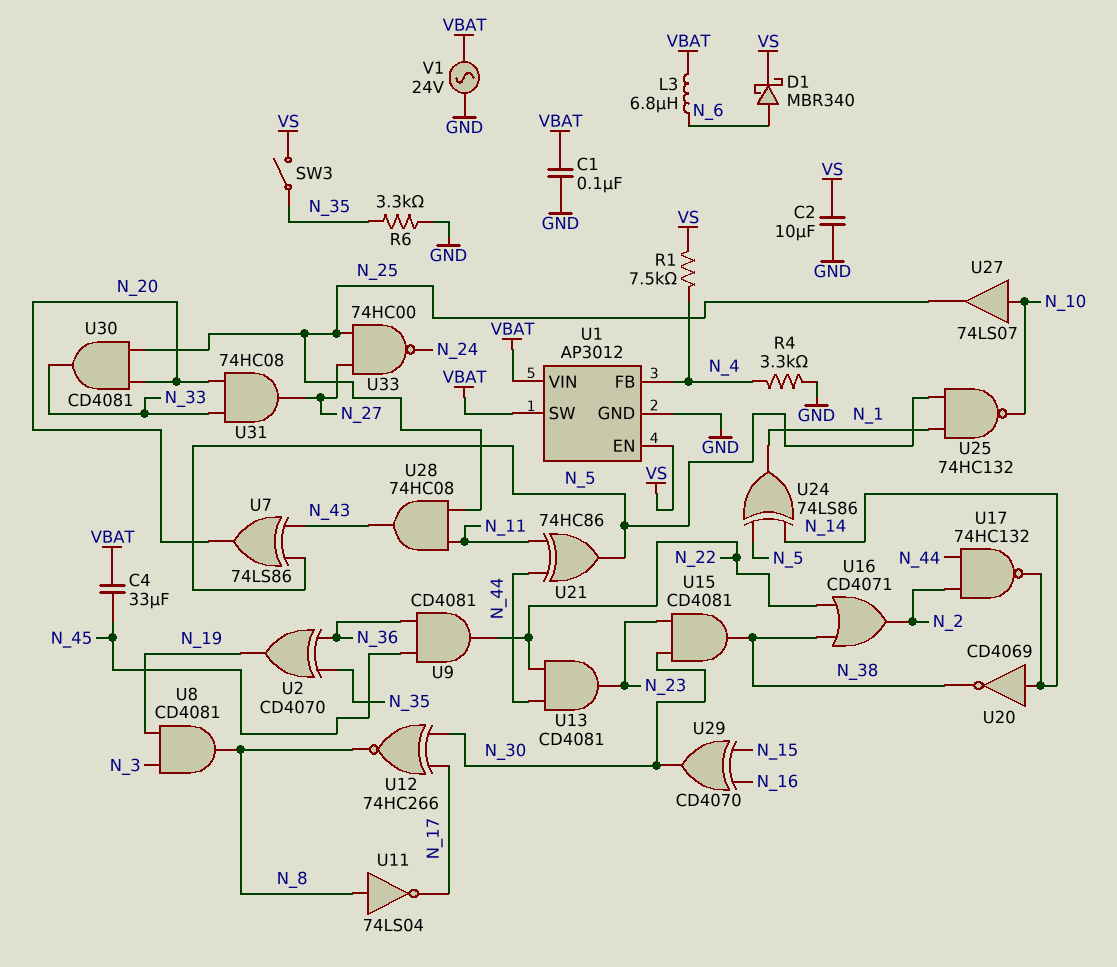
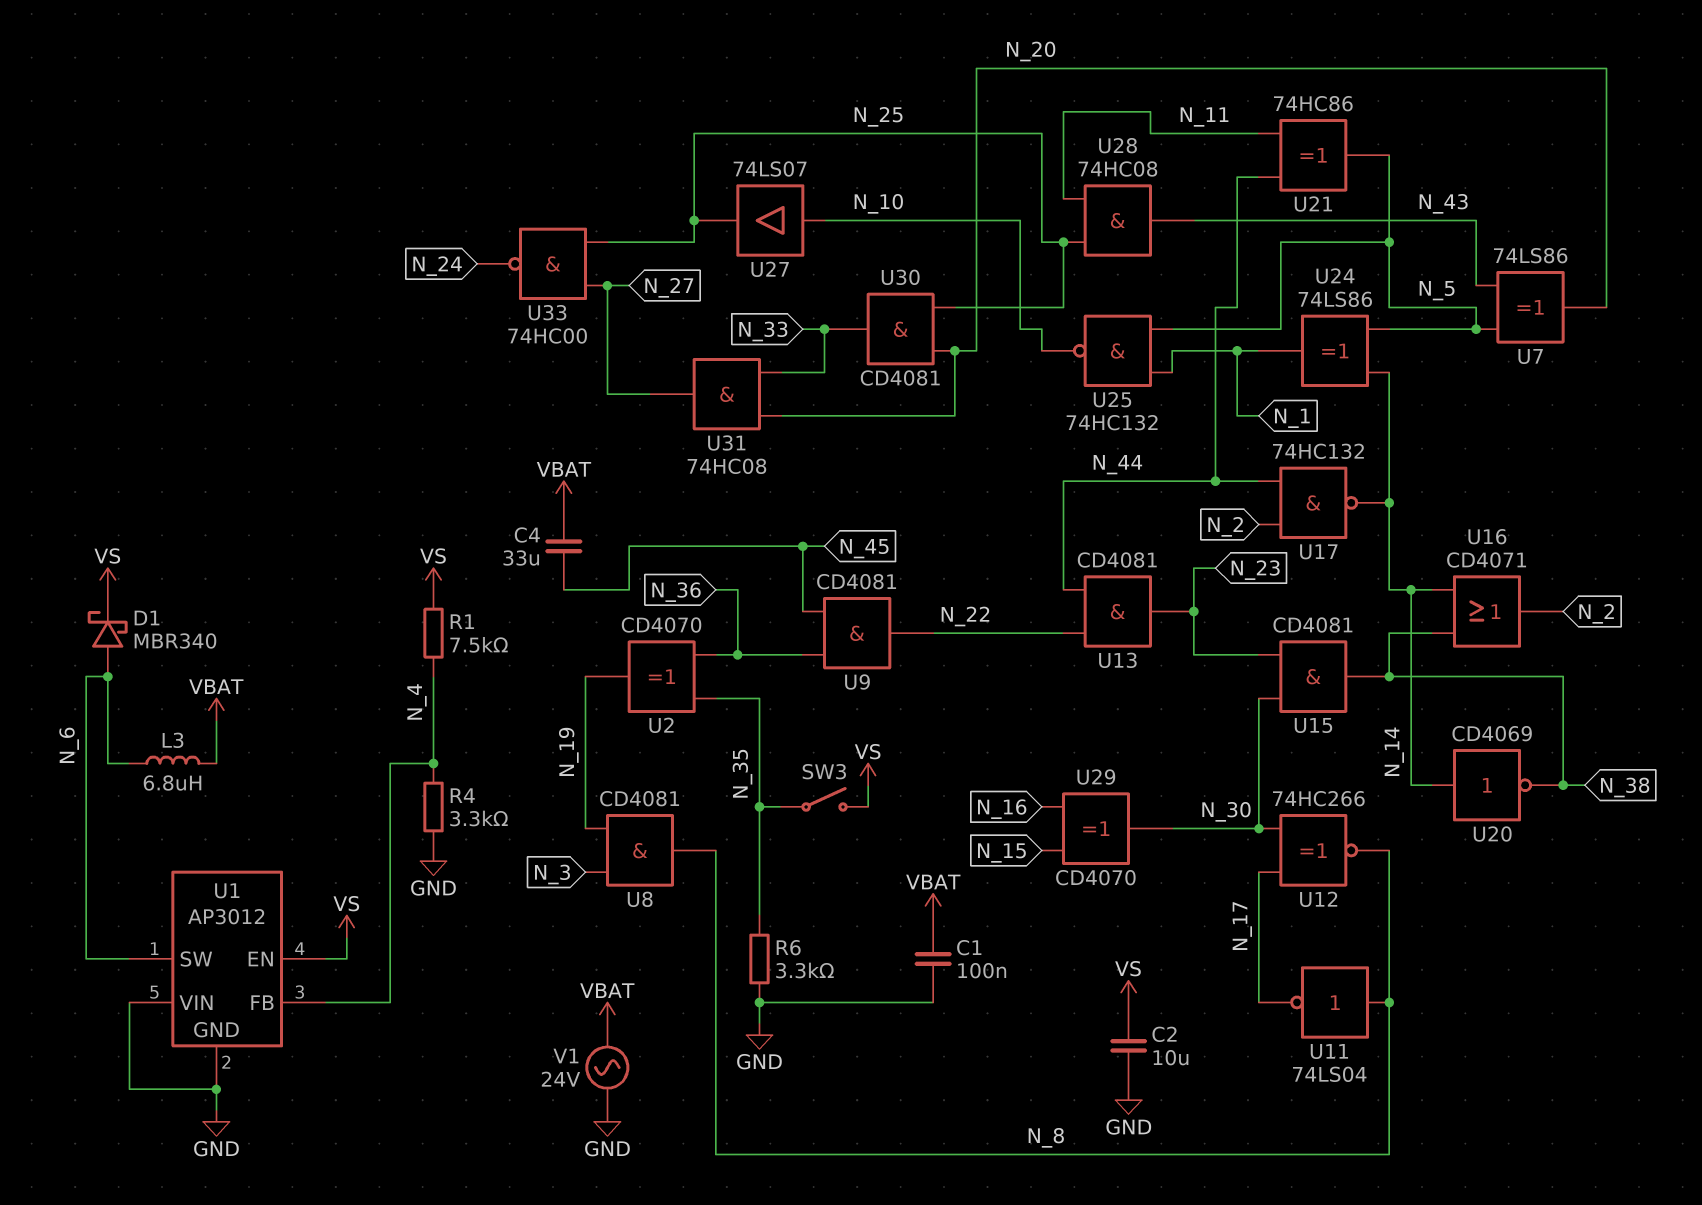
U1 pin SW: VBAT -> N_6
U1 pin VIN: VBAT -> GND
U16: OR CD4071 (in N_22, in N_38, out N_2) -> OR CD4071 (in N_14, in N_38, out N_2)

